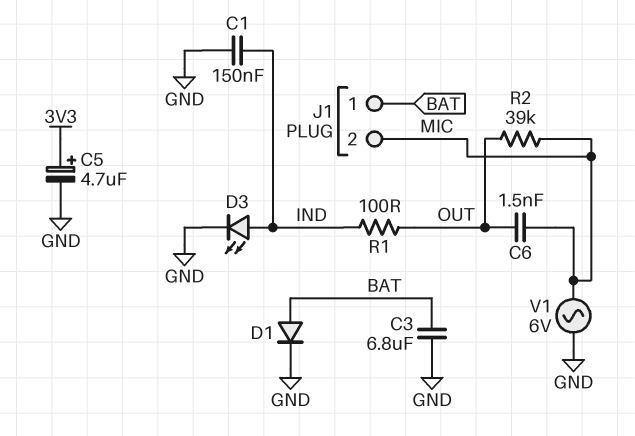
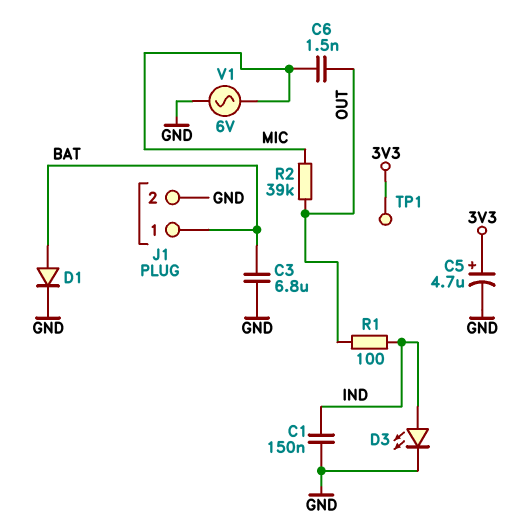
J1 pin 2: MIC -> GND
TP1: none -> test point (3V3)

